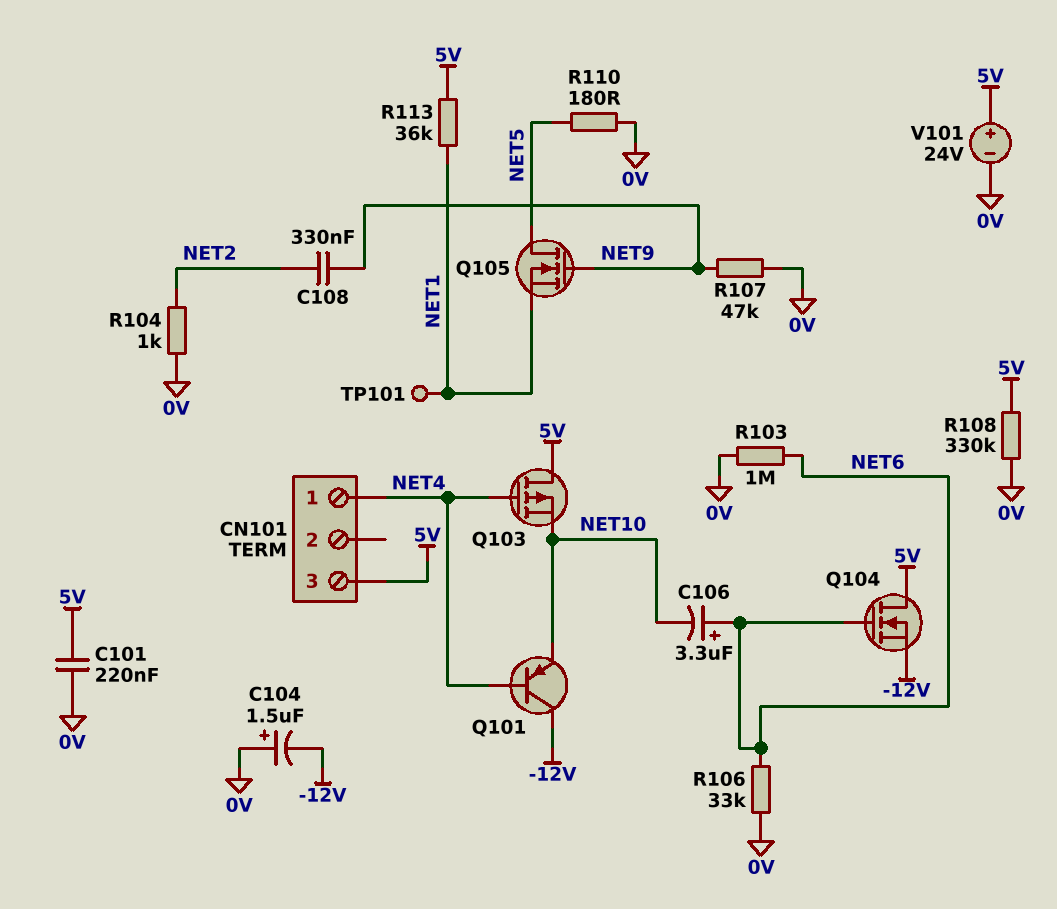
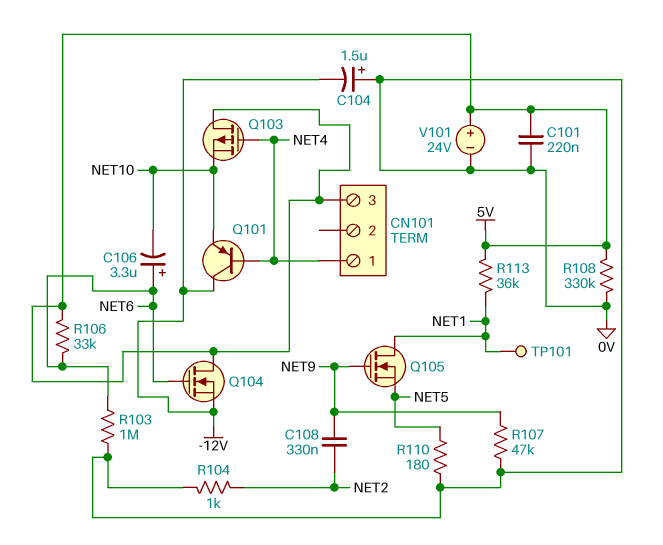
Q105: NMOS (G NET9, D NET5, S NET1) -> NMOS (G NET9, D NET1, S NET5)
R106: 33k (0V, NET6) -> 33k (5V, NET6)

